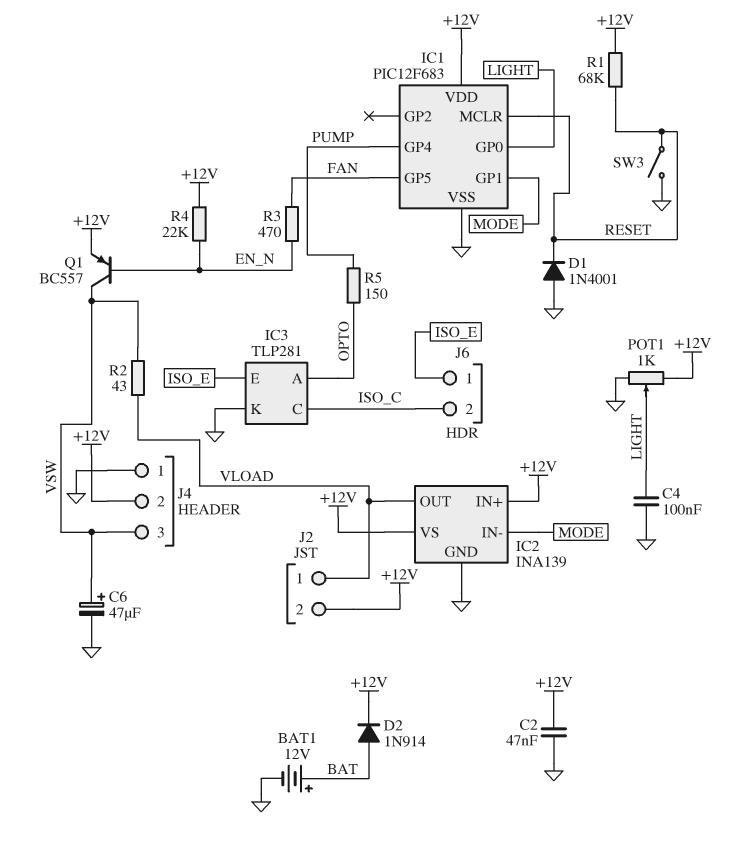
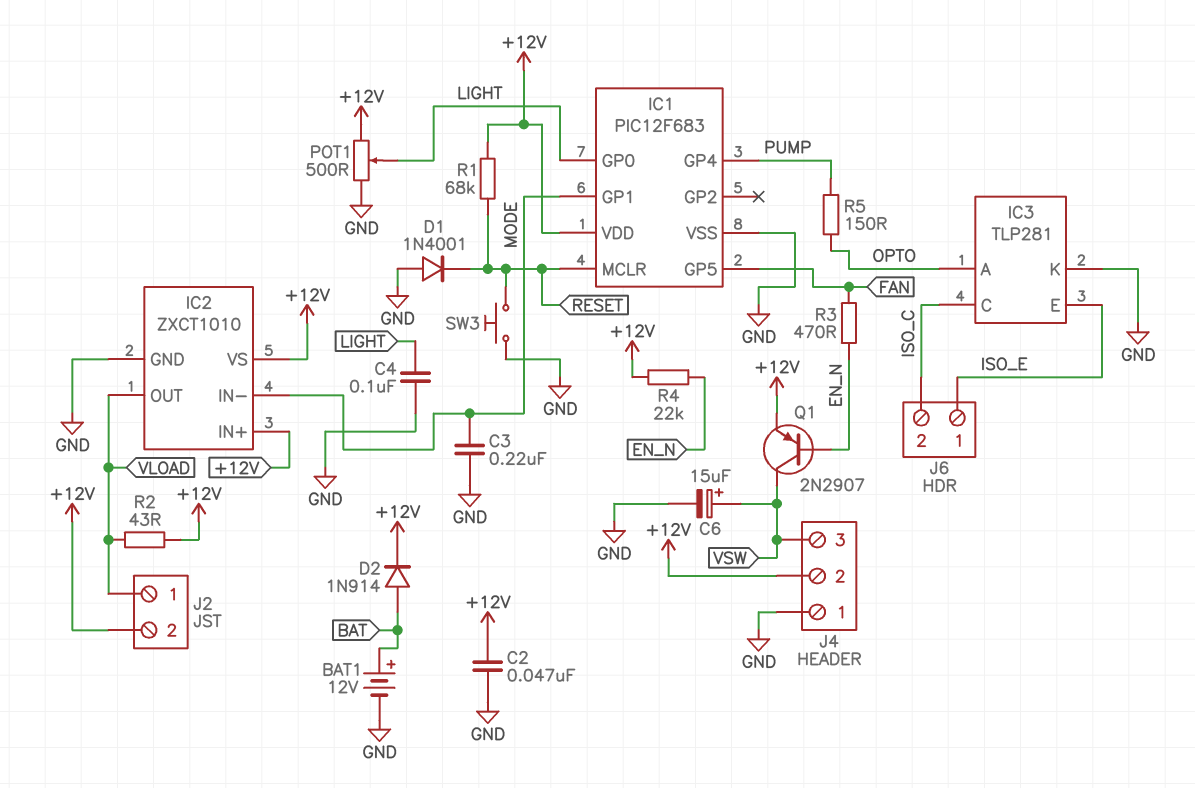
C3: none -> 220nF (GND, MODE)
C6: 47uF (plus VSW, minus GND) -> 15uF (plus VSW, minus GND)
IC2: INA139 -> ZXCT1010
POT1: 1k (+12V, GND, wiper LIGHT) -> 500 (+12V, GND, wiper LIGHT)
Q1: PNP BC557 (B EN_N, C VSW, E +12V) -> PNP 2N2907 (B EN_N, C VSW, E +12V)
R2: 43 (VLOAD, VSW) -> 43 (+12V, VLOAD)
SW3: switch (GND, RESET) -> button (GND, RESET)

